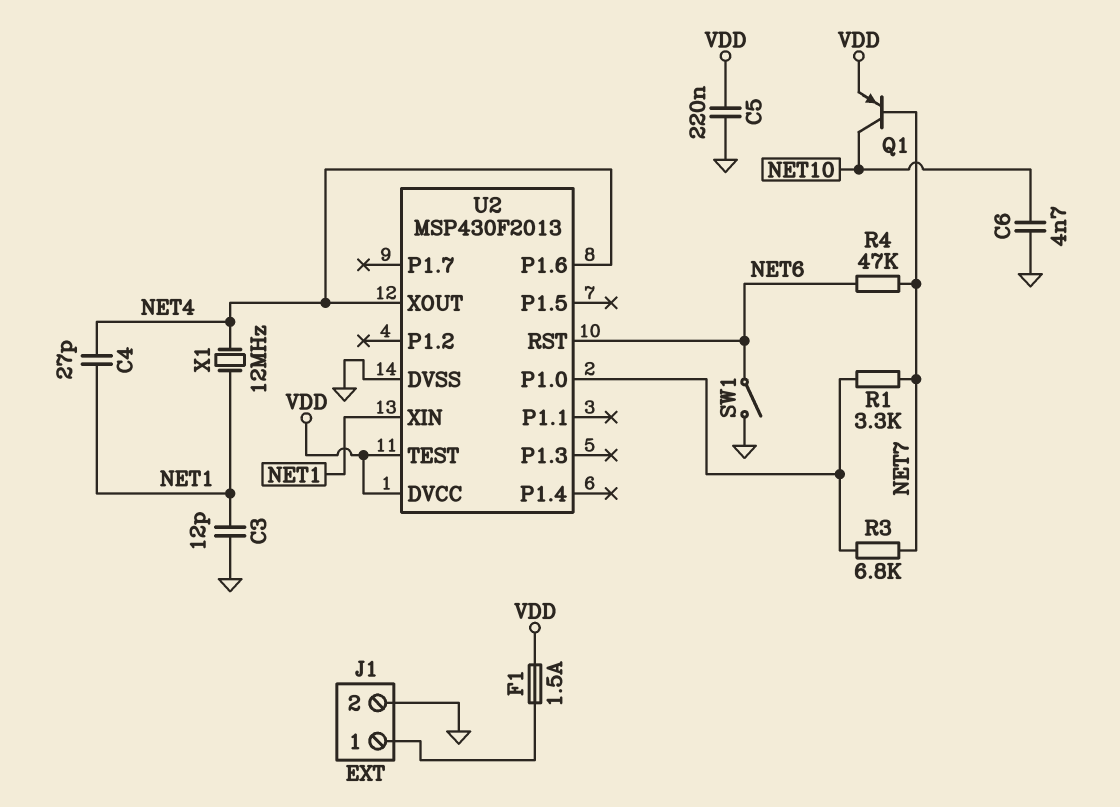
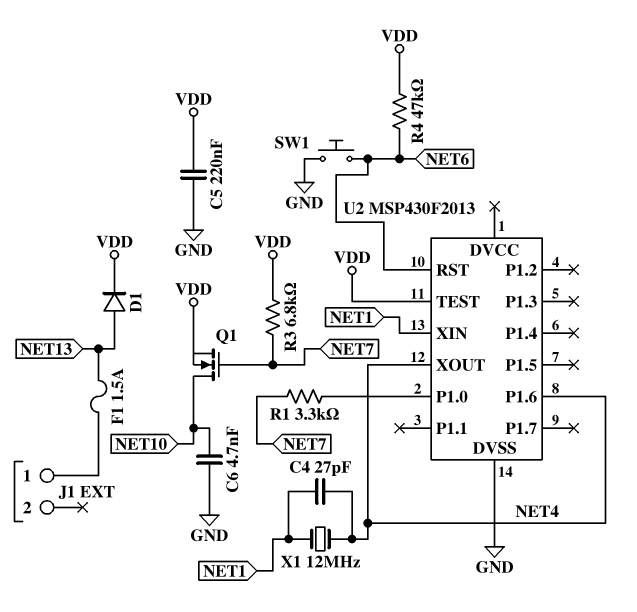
C3: 12pF (GND, NET1) -> none
D1: none -> diode (A NET13, K VDD)
F1: 1.5A (J1/1, VDD) -> 1.5A (J1/1, NET13)
J1 pin 2: GND -> none
Q1: PNP (B NET7, C NET10, E VDD) -> NMOS (G NET7, D NET10, S VDD)
R3: 6.8k (NET7, U2/P1.0) -> 6.8k (NET7, VDD)
R4: 47k (NET6, NET7) -> 47k (NET6, VDD)
SW1: switch (GND, NET6) -> button (GND, NET6)
U2 pin DVCC: VDD -> none

